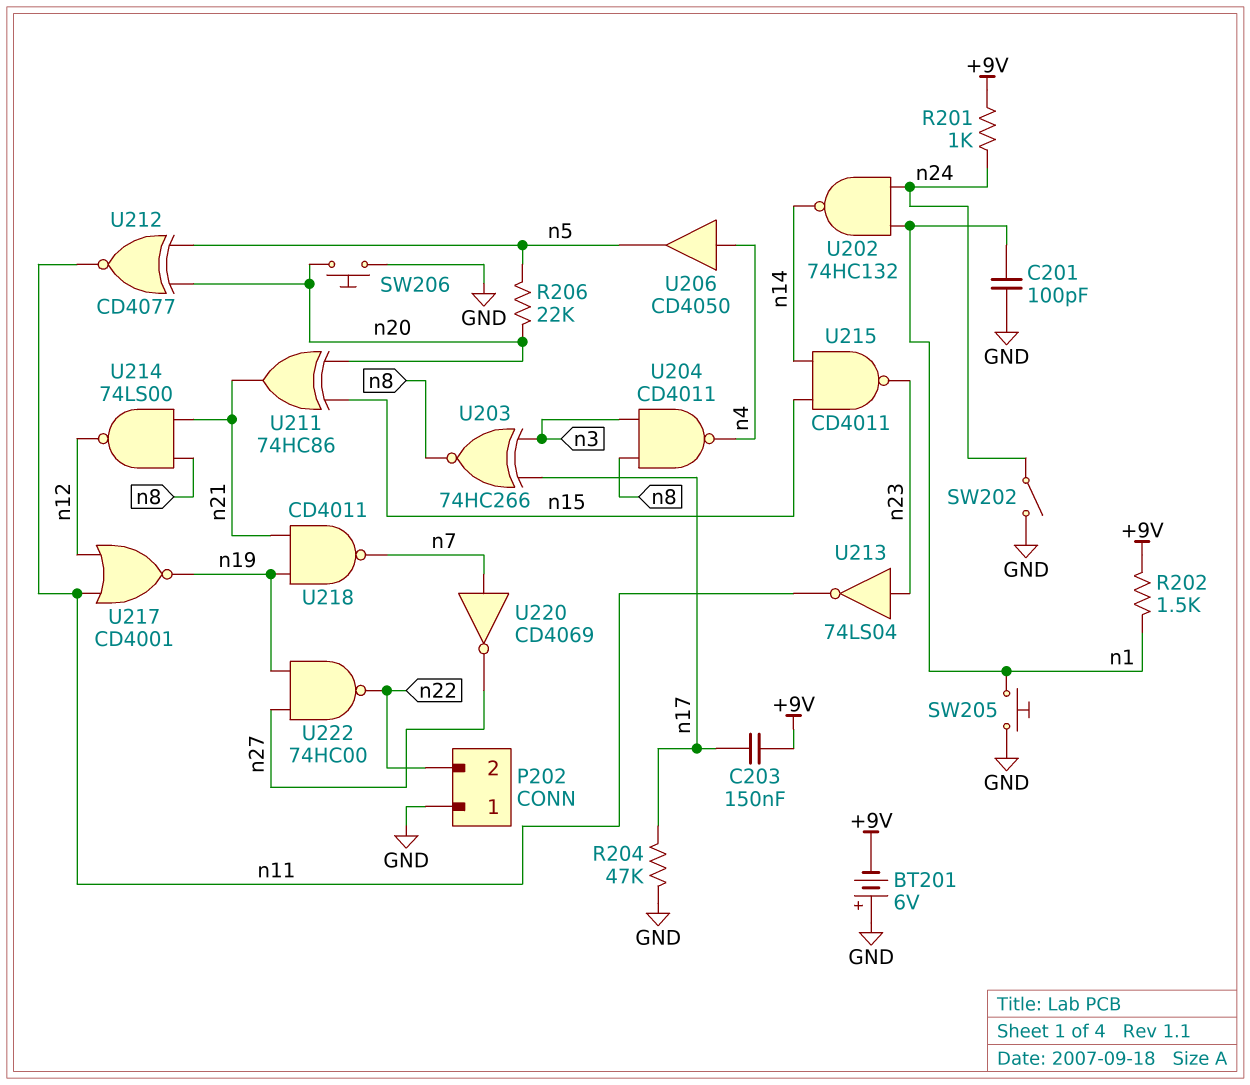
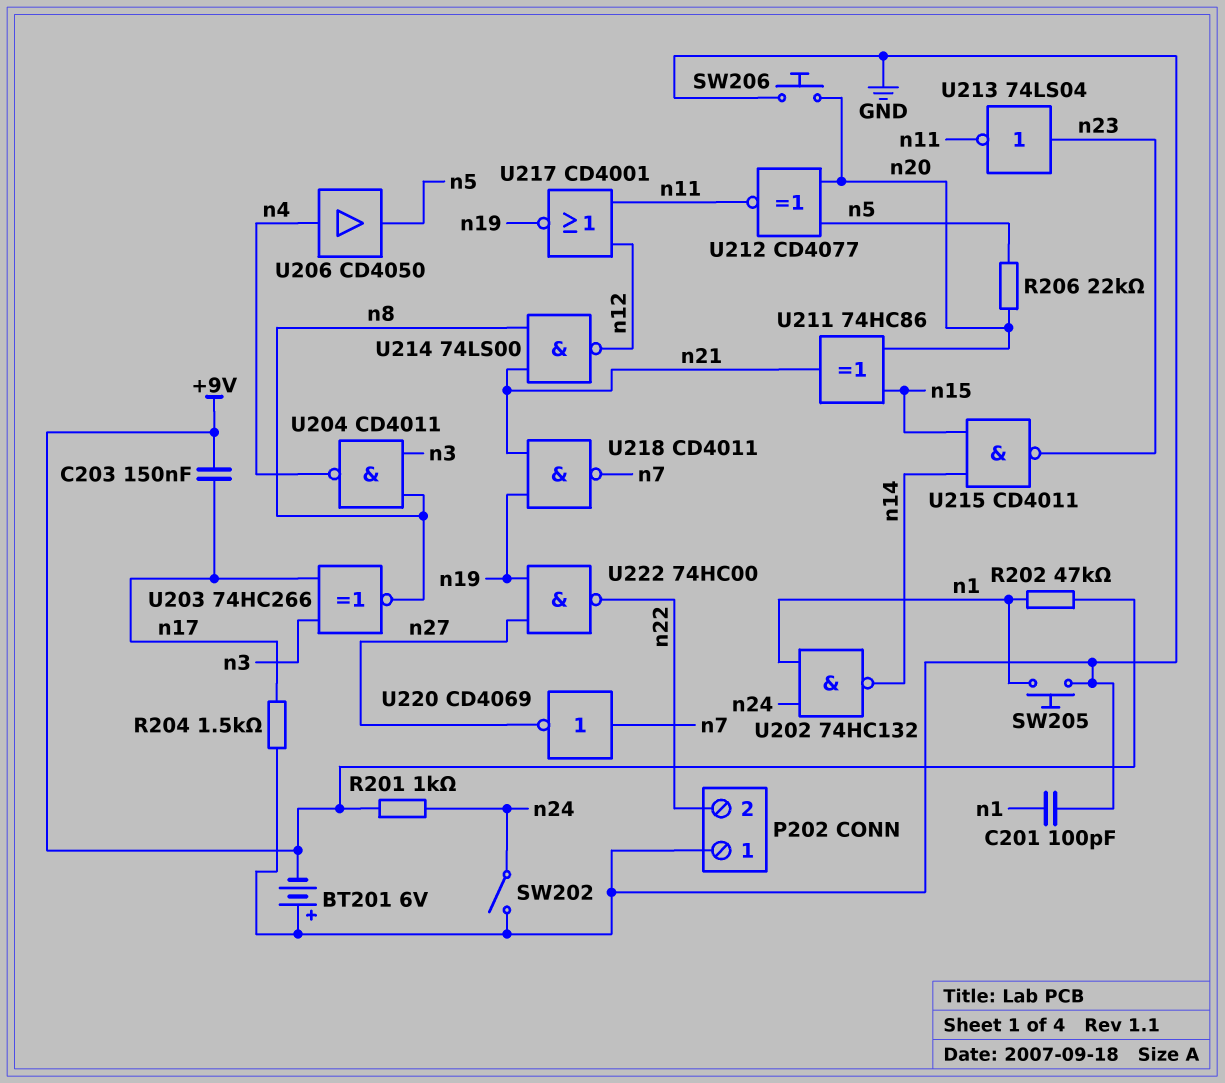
R202: 1.5k (+9V, n1) -> 47k (+9V, n1)
R204: 47k (GND, n17) -> 1.5k (GND, n17)

